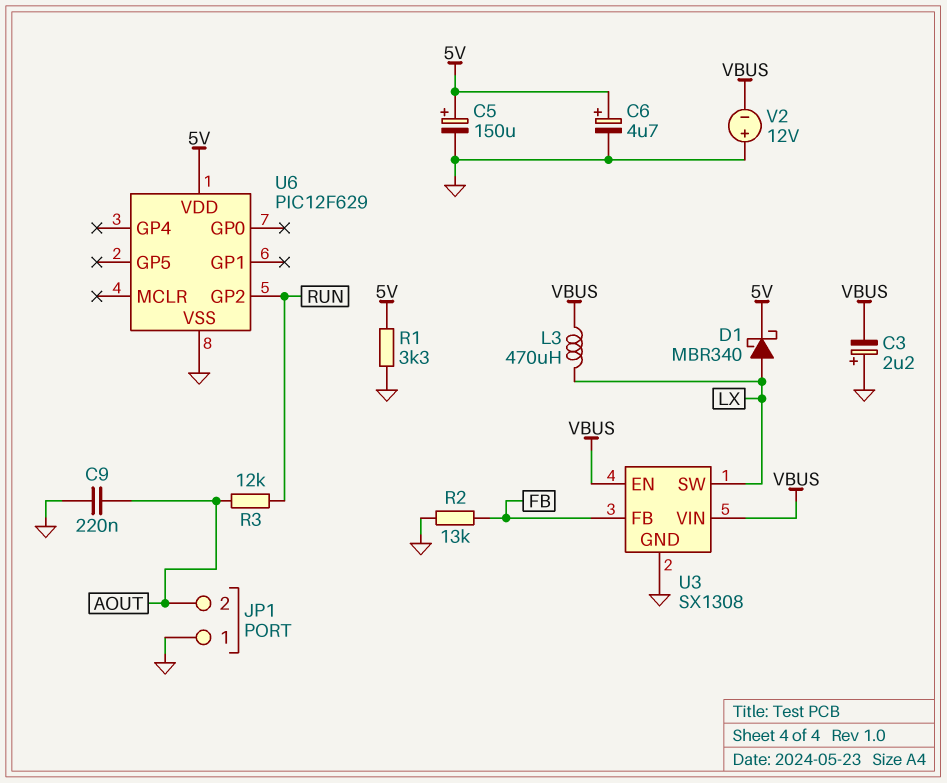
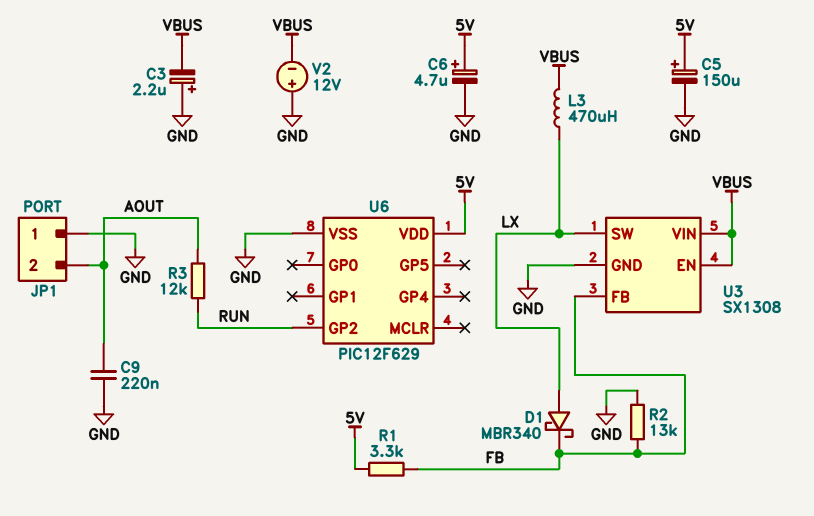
D1: schottky MBR340 (A LX, K 5V) -> schottky MBR340 (A LX, K FB)
R1: 3.3k (5V, GND) -> 3.3k (5V, FB)

